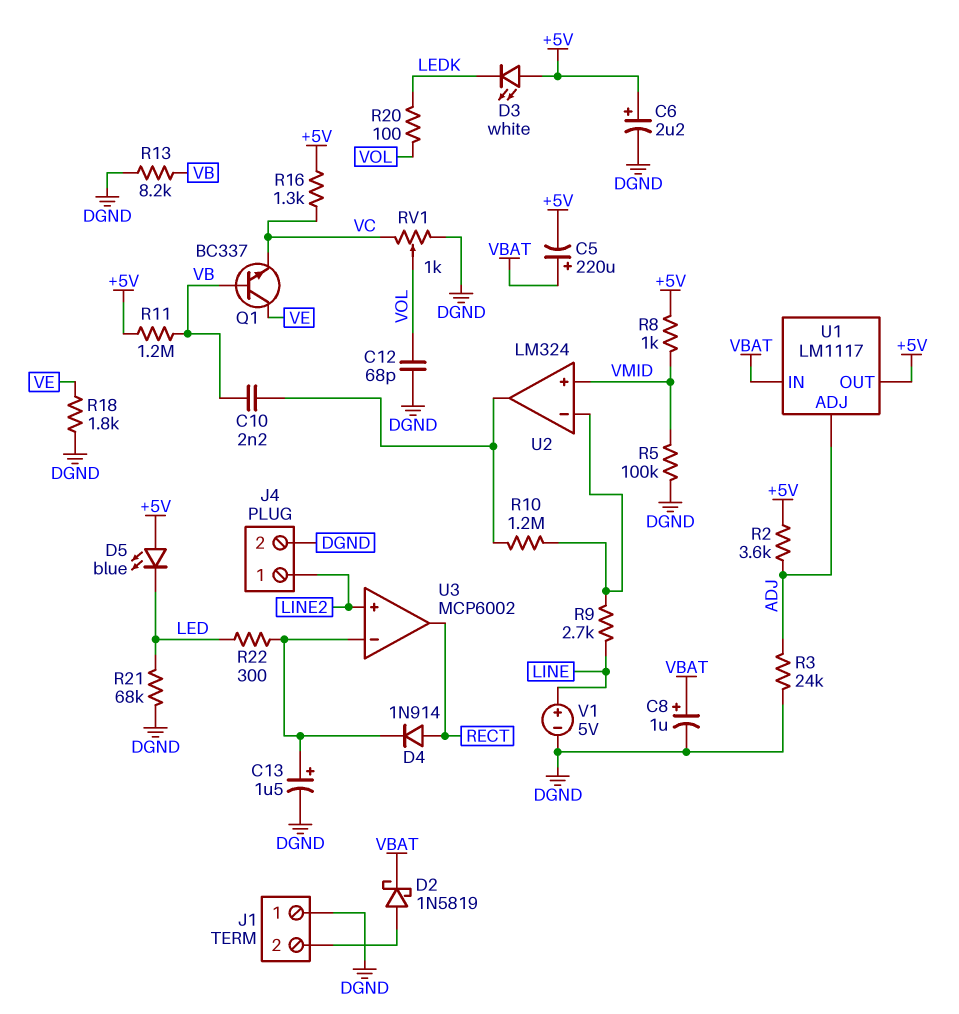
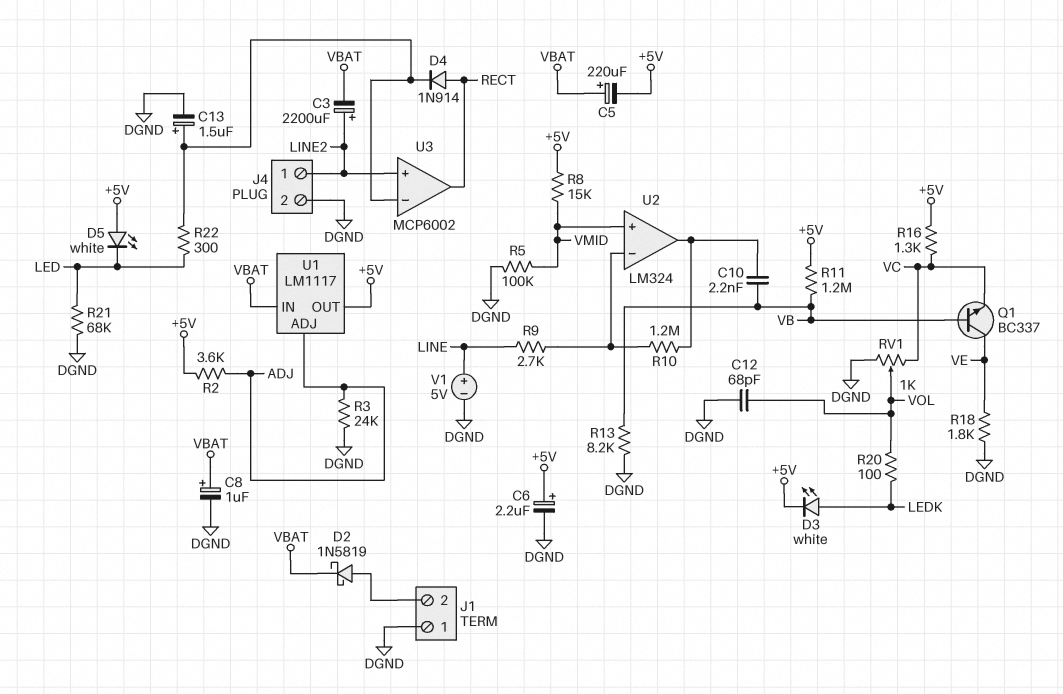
C3: none -> 2200uF (plus LINE2, minus VBAT)
D3: LED white (A +5V, K LEDK) -> LED white (A LEDK, K +5V)
D5: LED blue (A +5V, K LED) -> LED white (A +5V, K LED)
R8: 1k (+5V, VMID) -> 15k (+5V, VMID)

